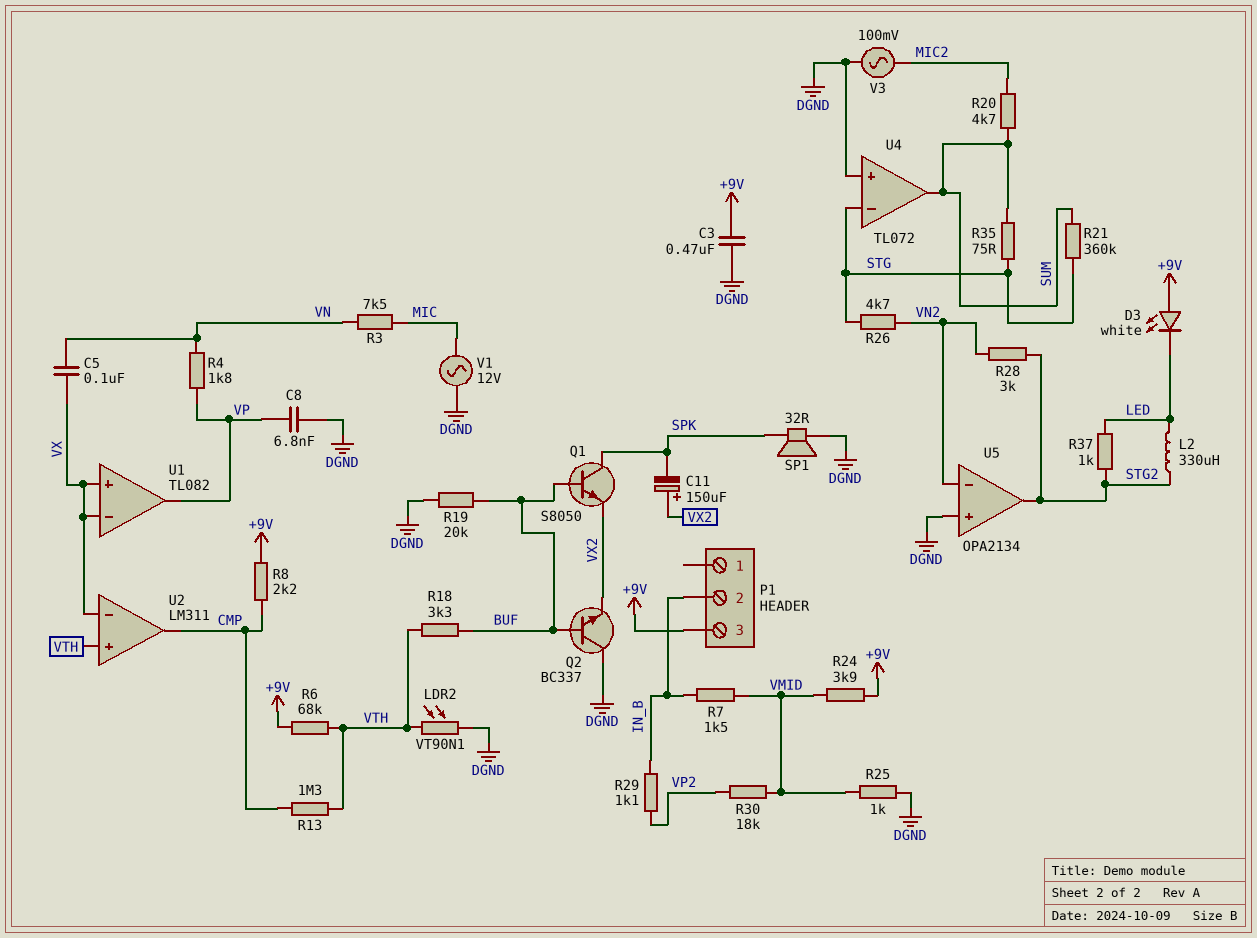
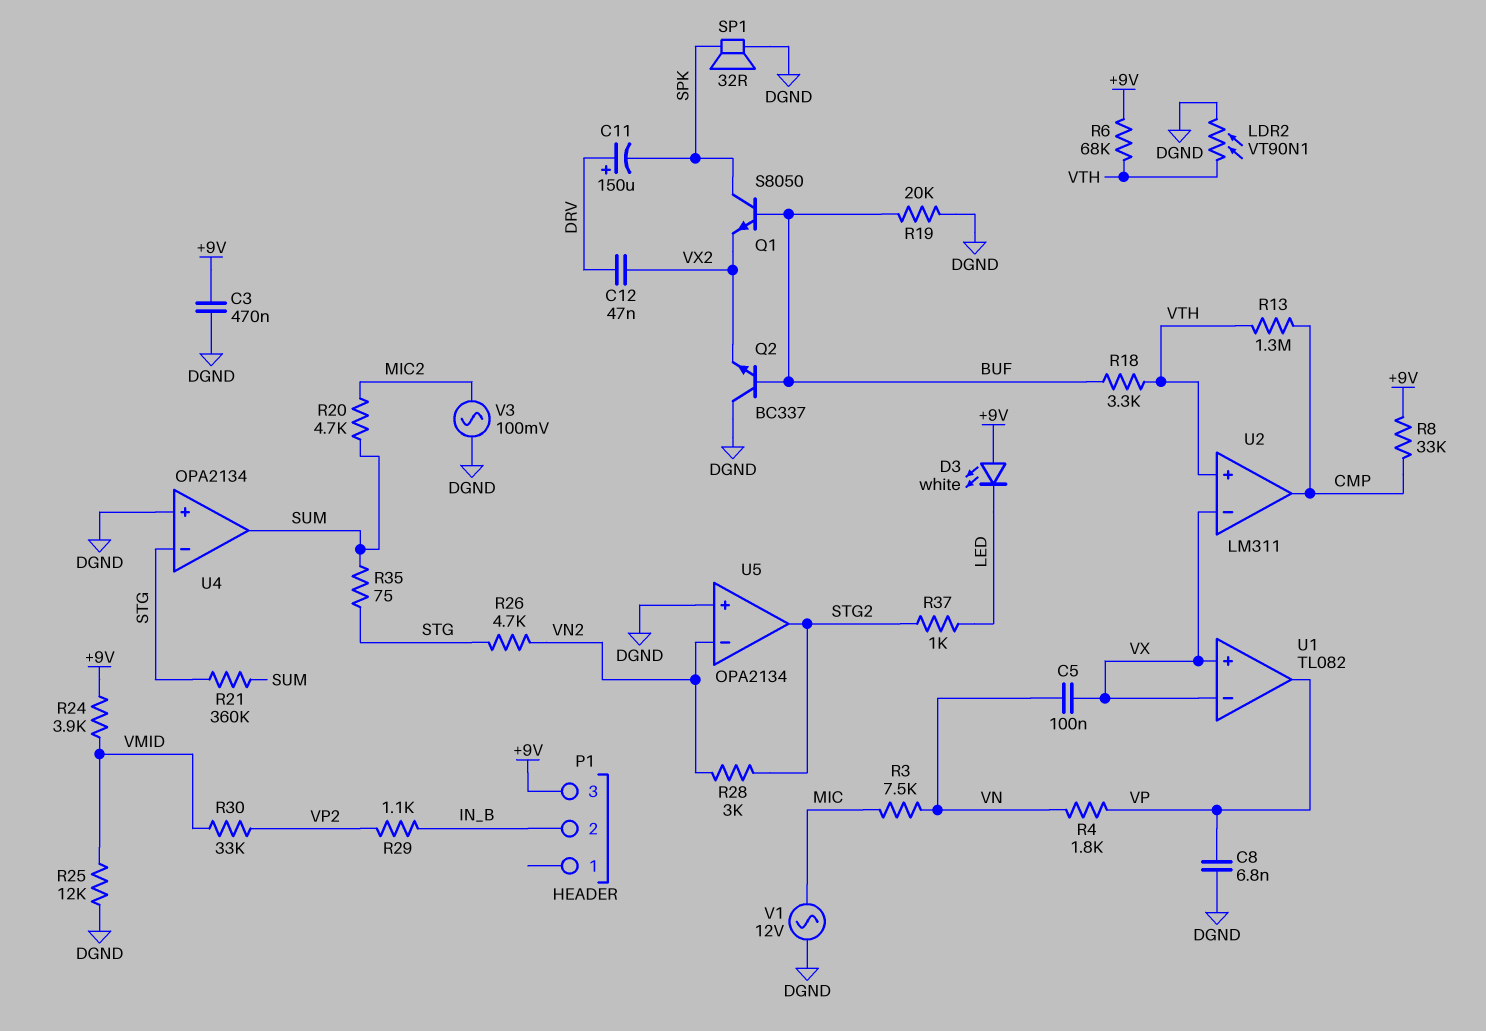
C11: 150uF (plus VX2, minus SPK) -> 150uF (plus DRV, minus SPK)
C12: none -> 47nF (DRV, VX2)
L2: 330uH (LED, STG2) -> none
R7: 1.5k (IN_B, VMID) -> none
R8: 2.2k (+9V, CMP) -> 33k (+9V, CMP)
R25: 1k (DGND, VMID) -> 12k (DGND, VMID)
R30: 18k (VMID, VP2) -> 33k (VMID, VP2)
U4: TL072 -> OPA2134

